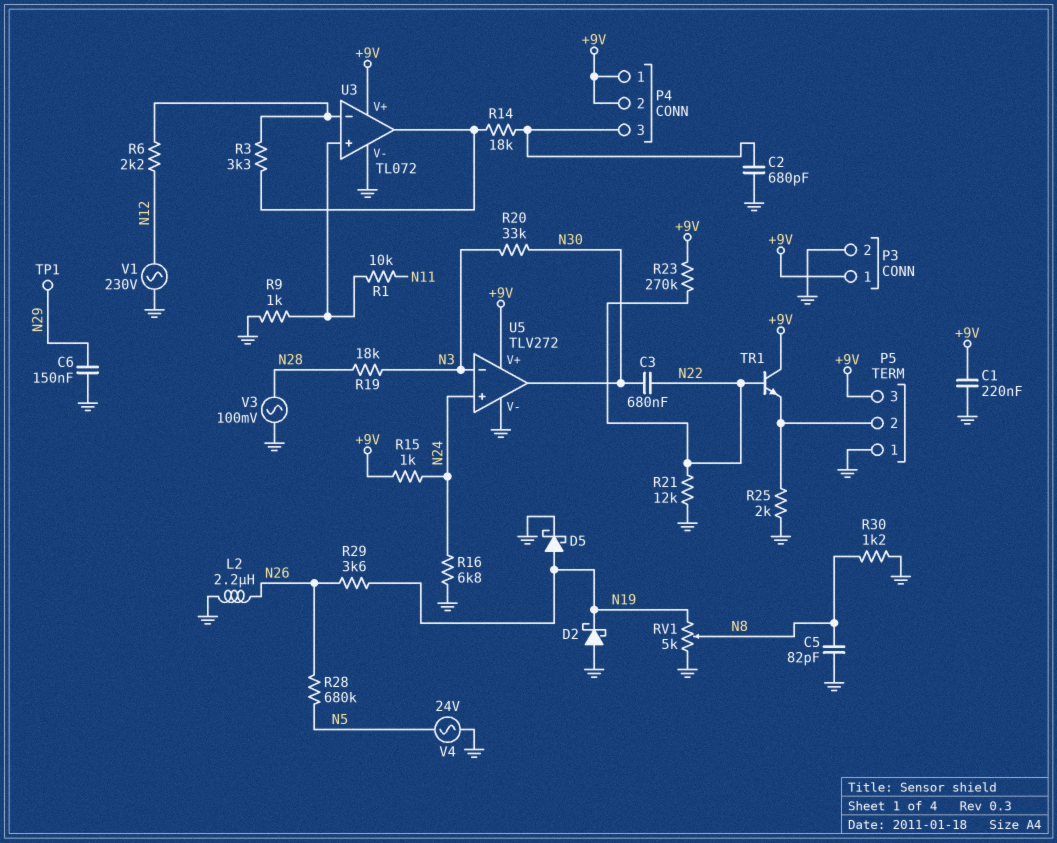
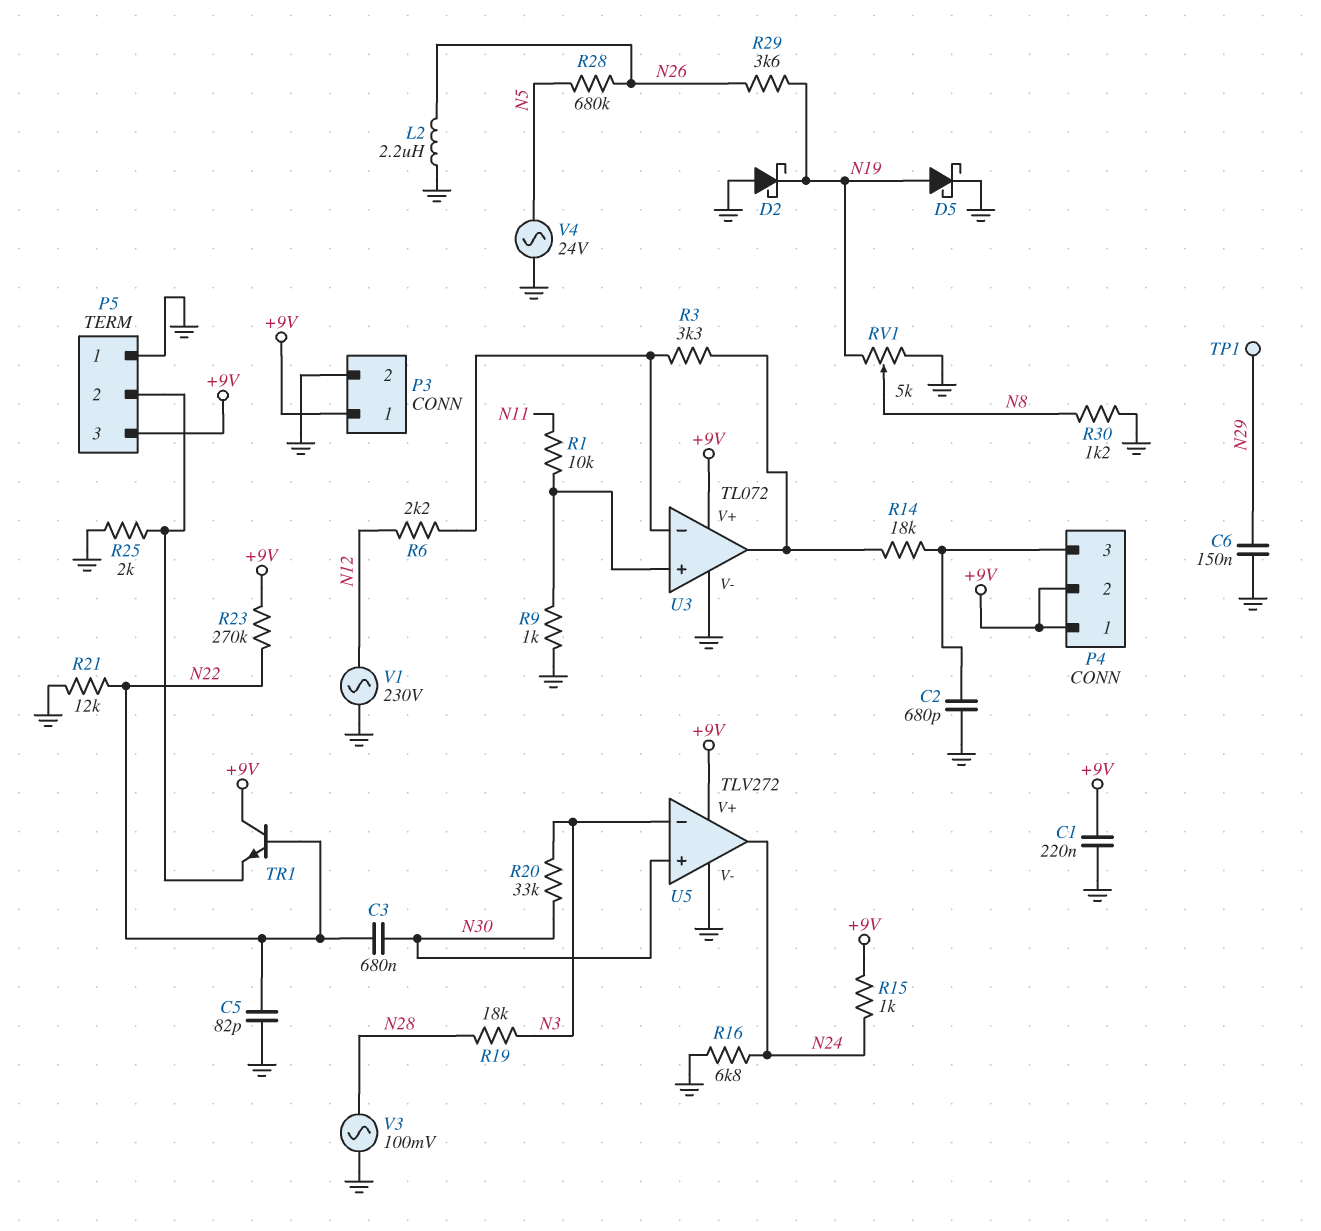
C5: 82pF (GND, N8) -> 82pF (GND, N22)
U5 pin in+: N24 -> N30
U5 pin out: N30 -> N24

